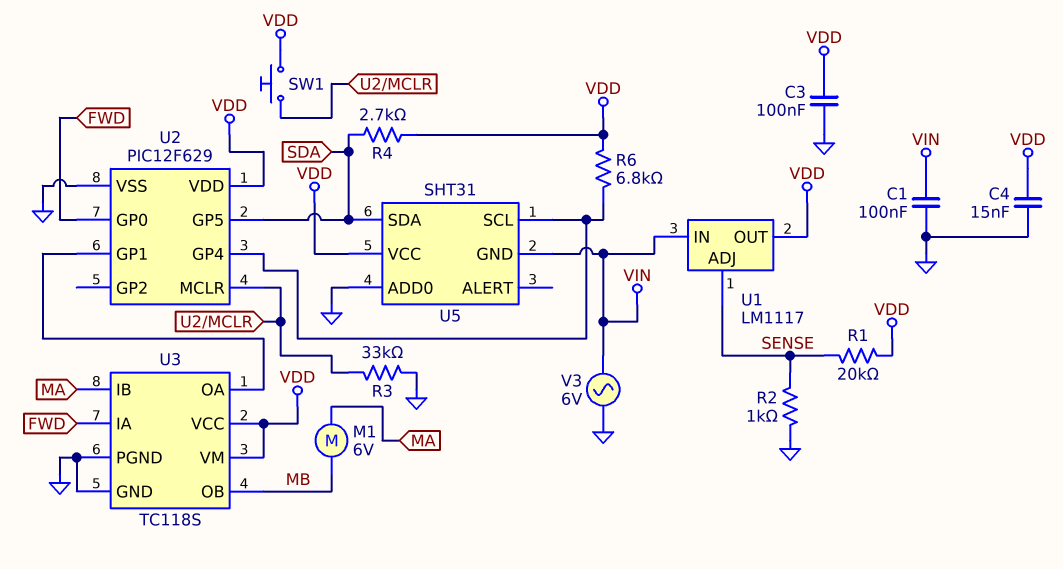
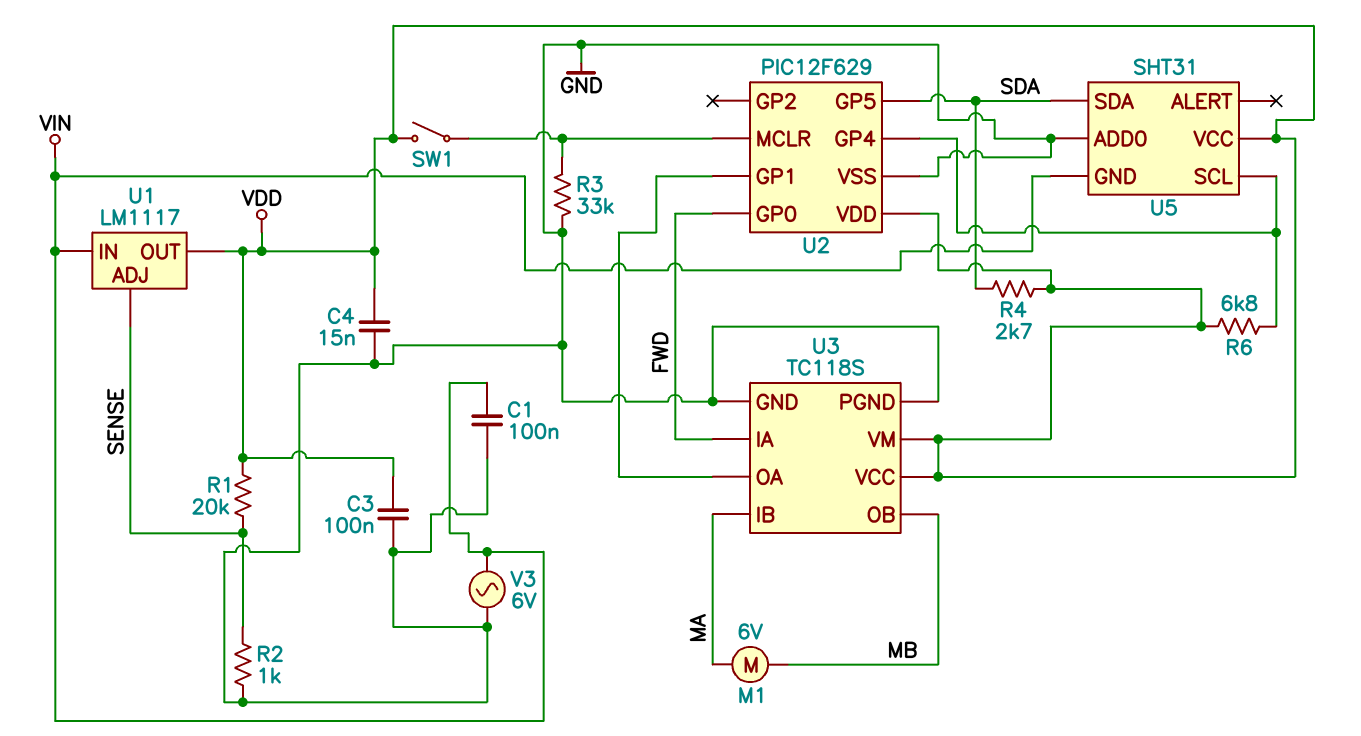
SW1: button (U2/MCLR, VDD) -> switch (U2/MCLR, VDD)

